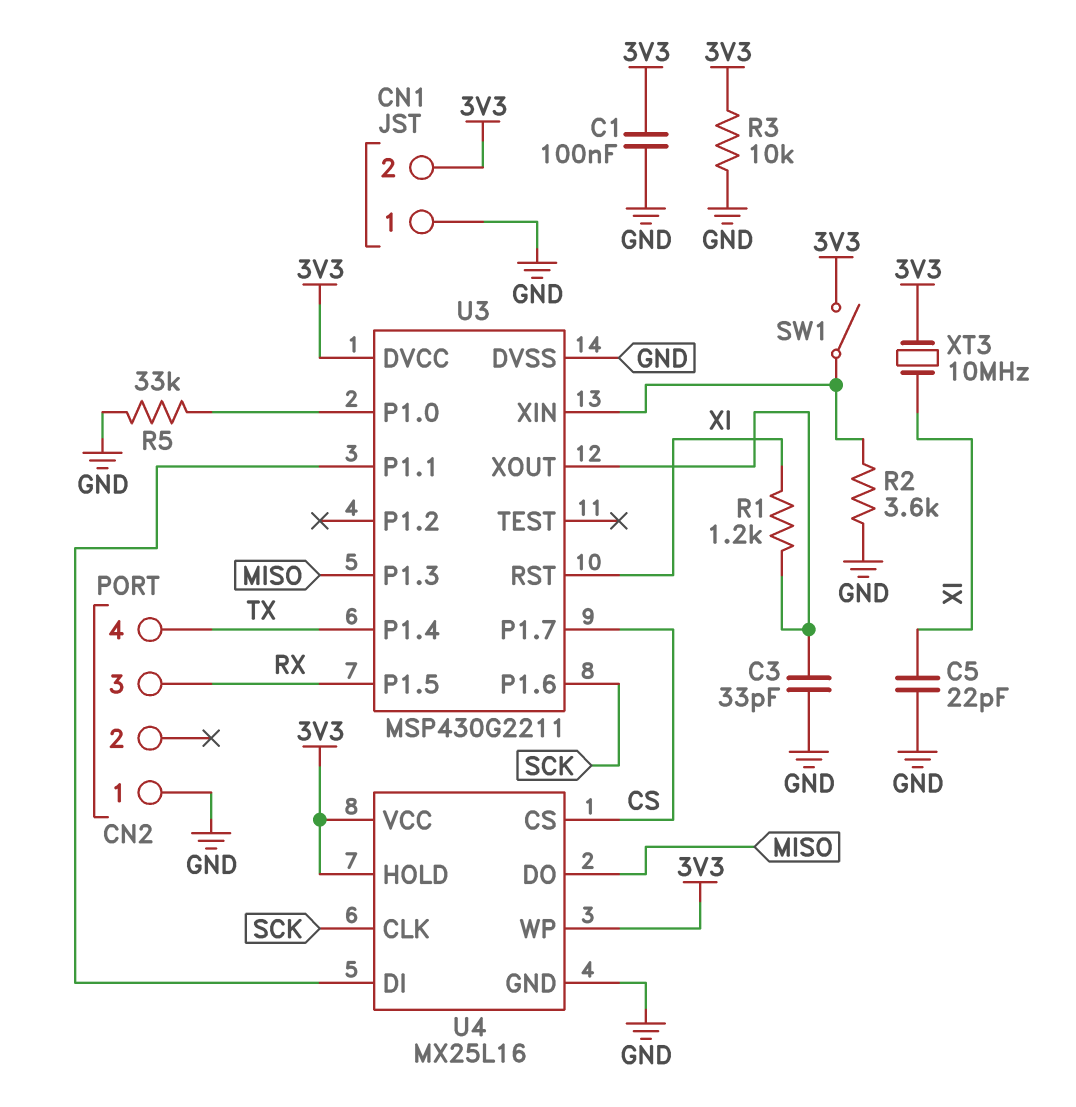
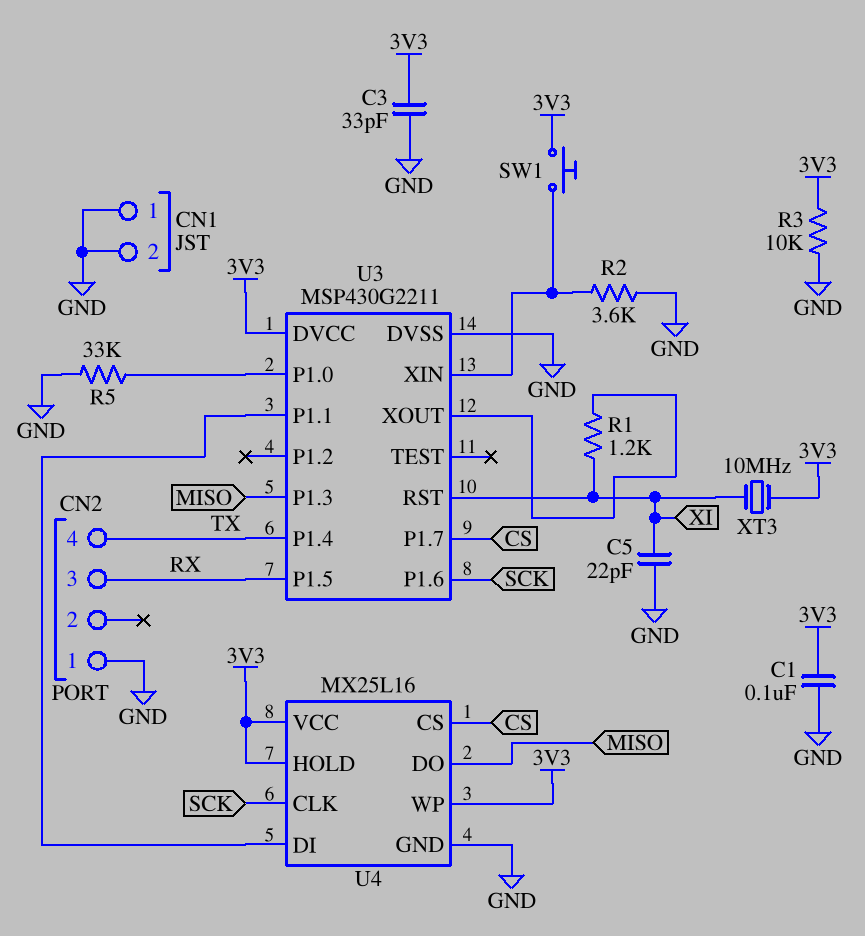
C3: 33pF (GND, U3/XOUT) -> 33pF (3V3, GND)
CN1 pin 2: 3V3 -> GND
SW1: switch (3V3, U3/XIN) -> button (3V3, U3/XIN)

